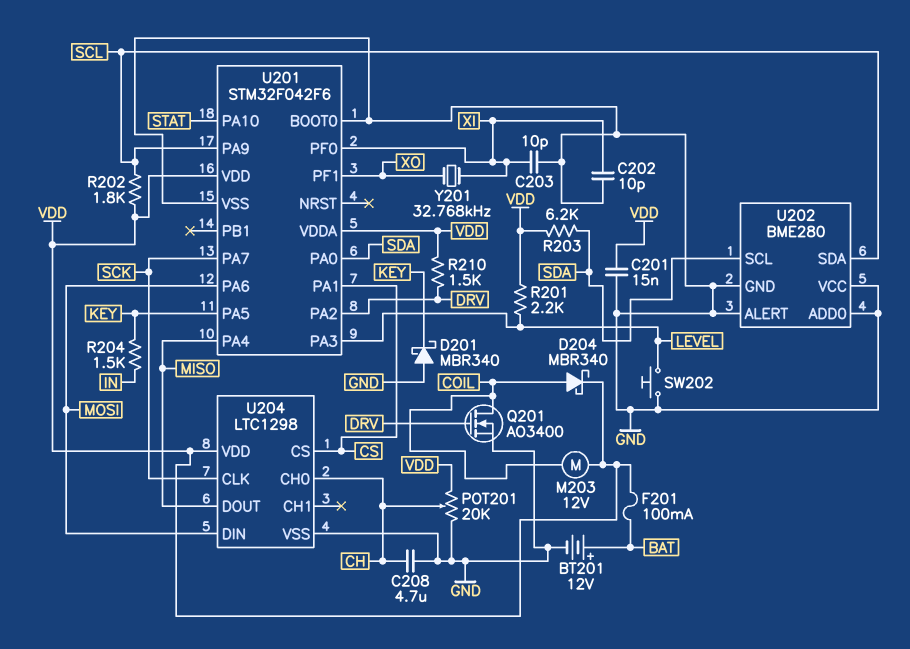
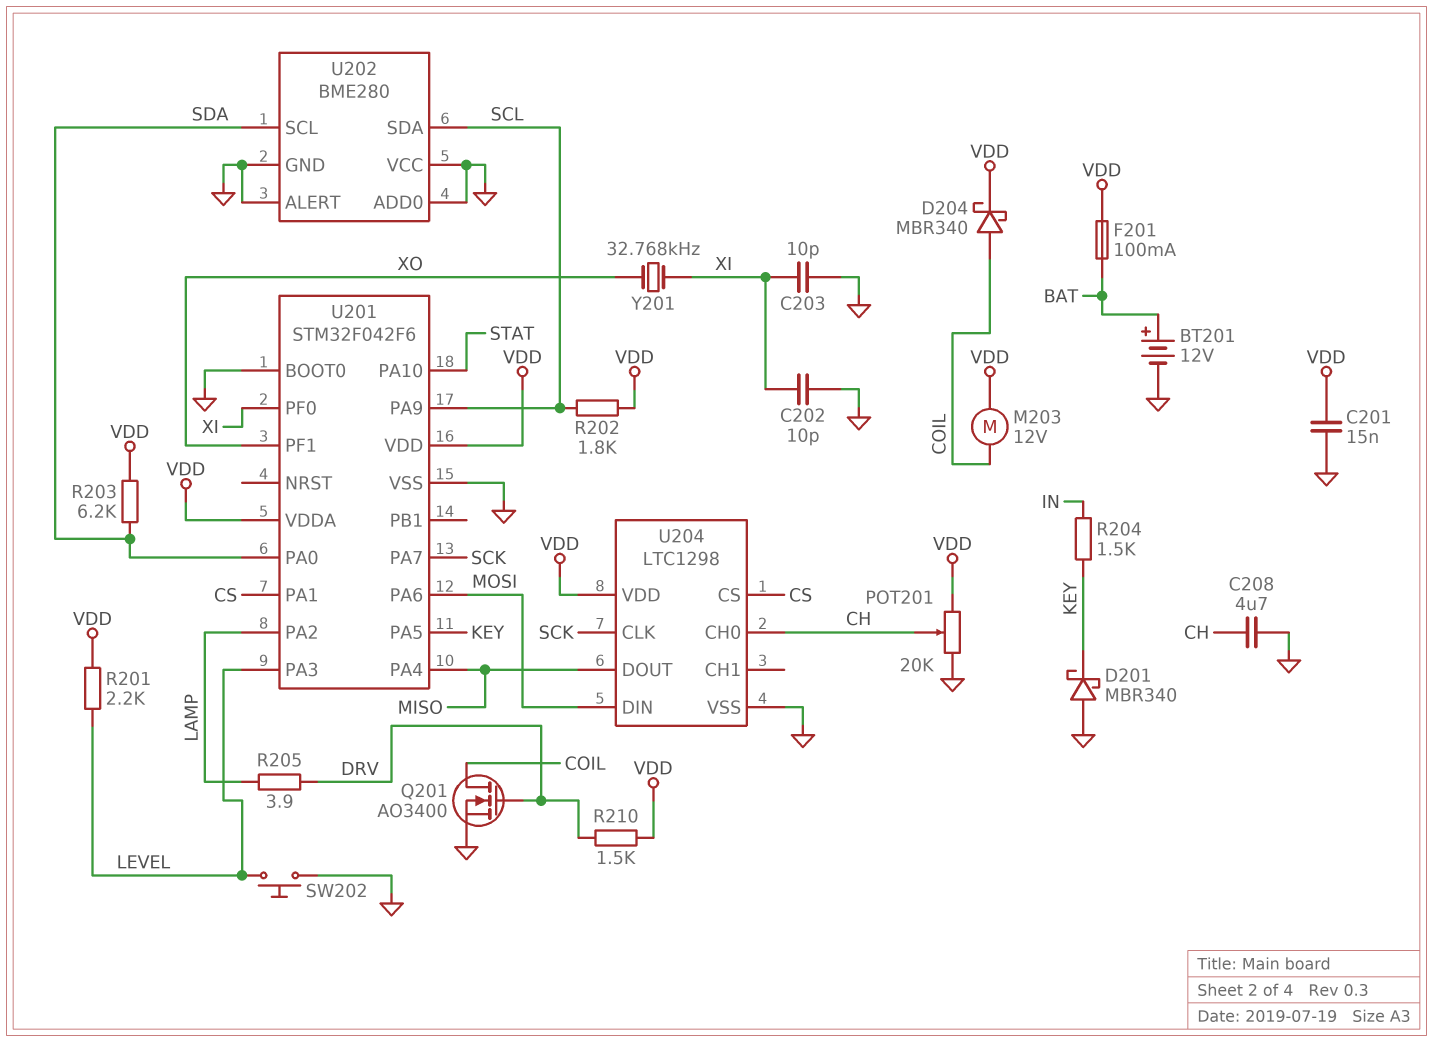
R205: none -> 3.9 (DRV, LAMP)
U201 pin PA2: DRV -> LAMP

